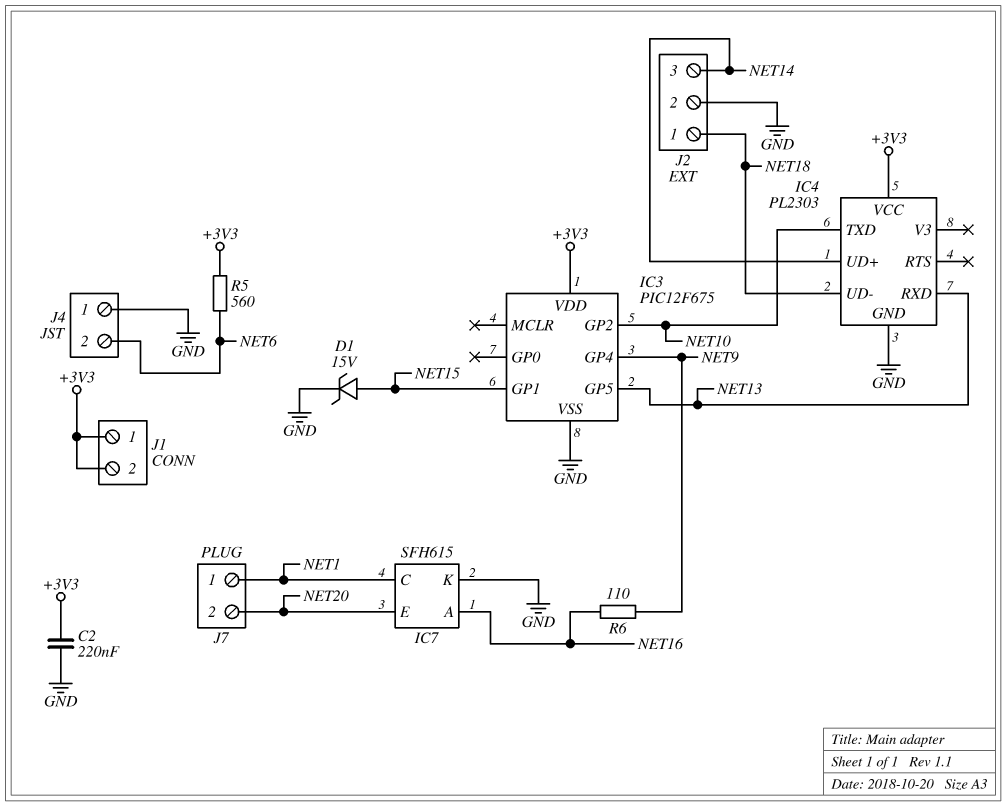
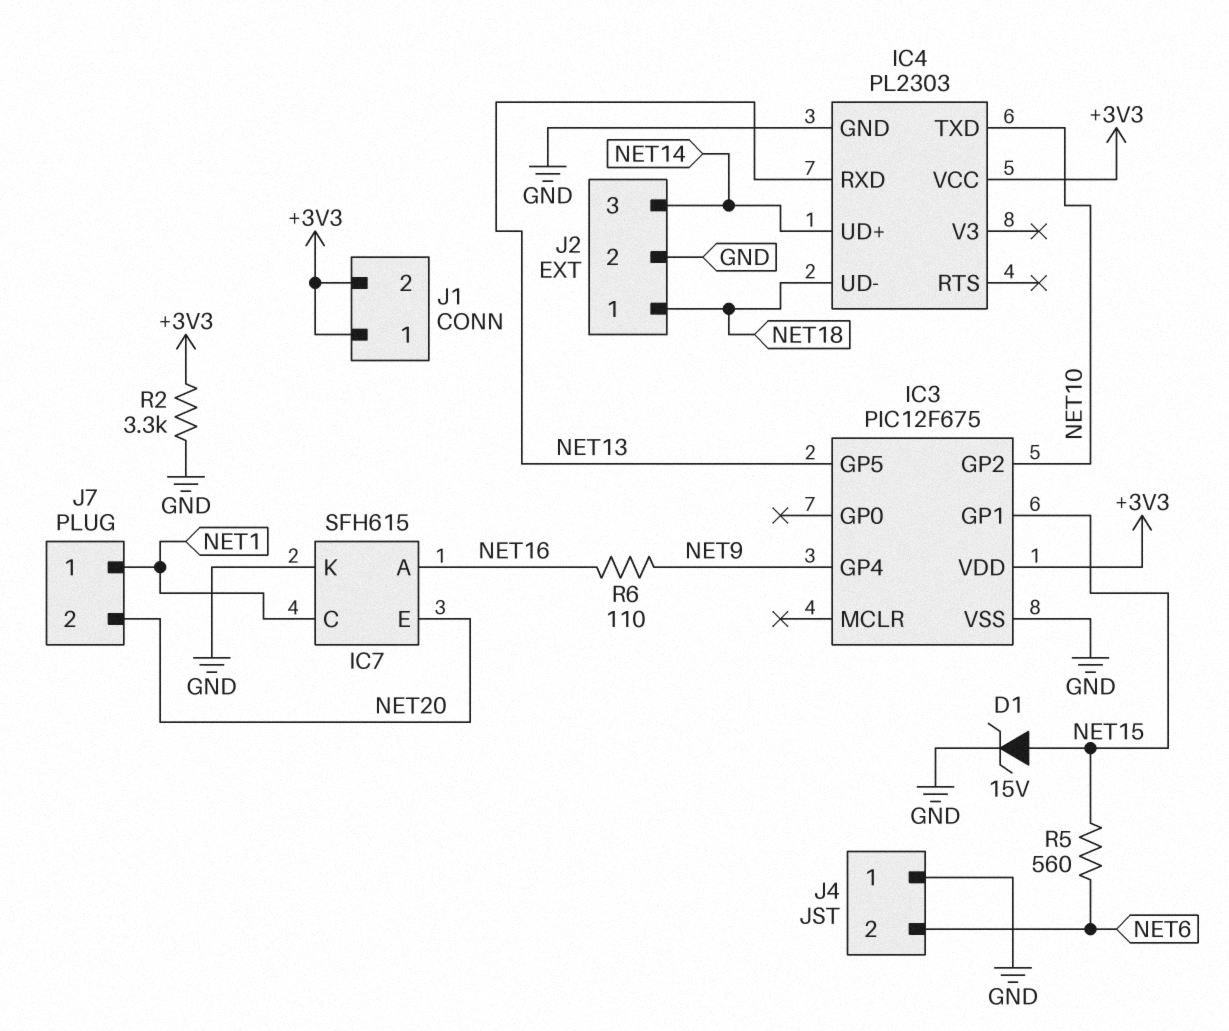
C2: 220nF (+3V3, GND) -> none
R2: none -> 3.3k (+3V3, GND)
R5: 560 (+3V3, NET6) -> 560 (NET6, NET15)

